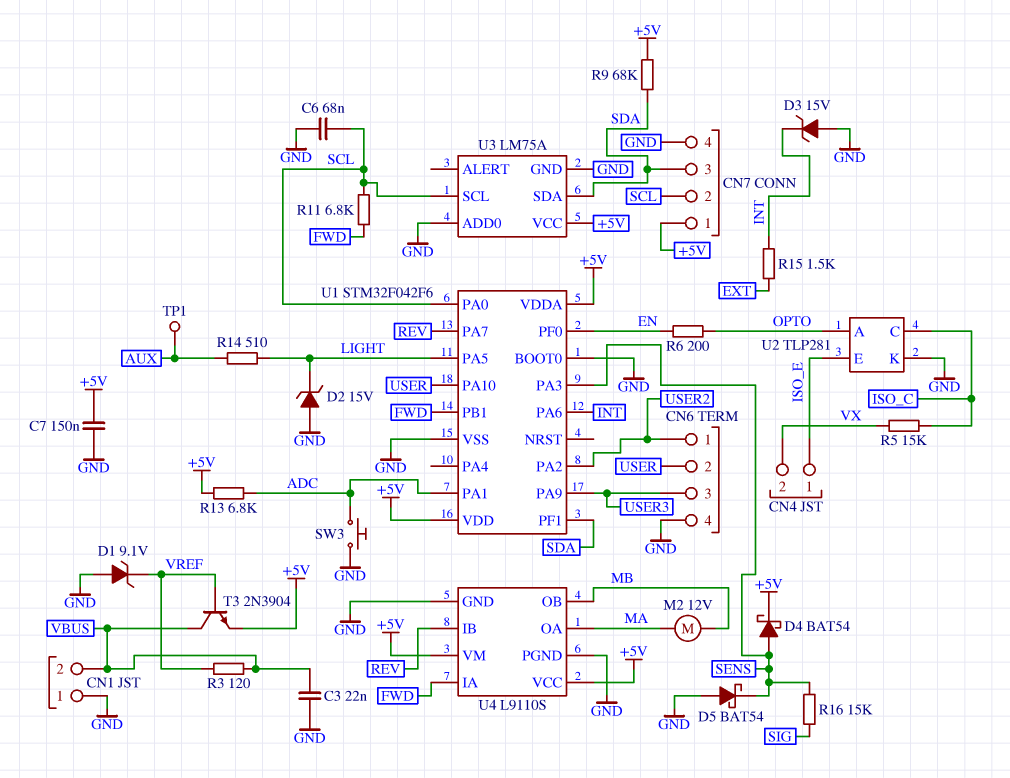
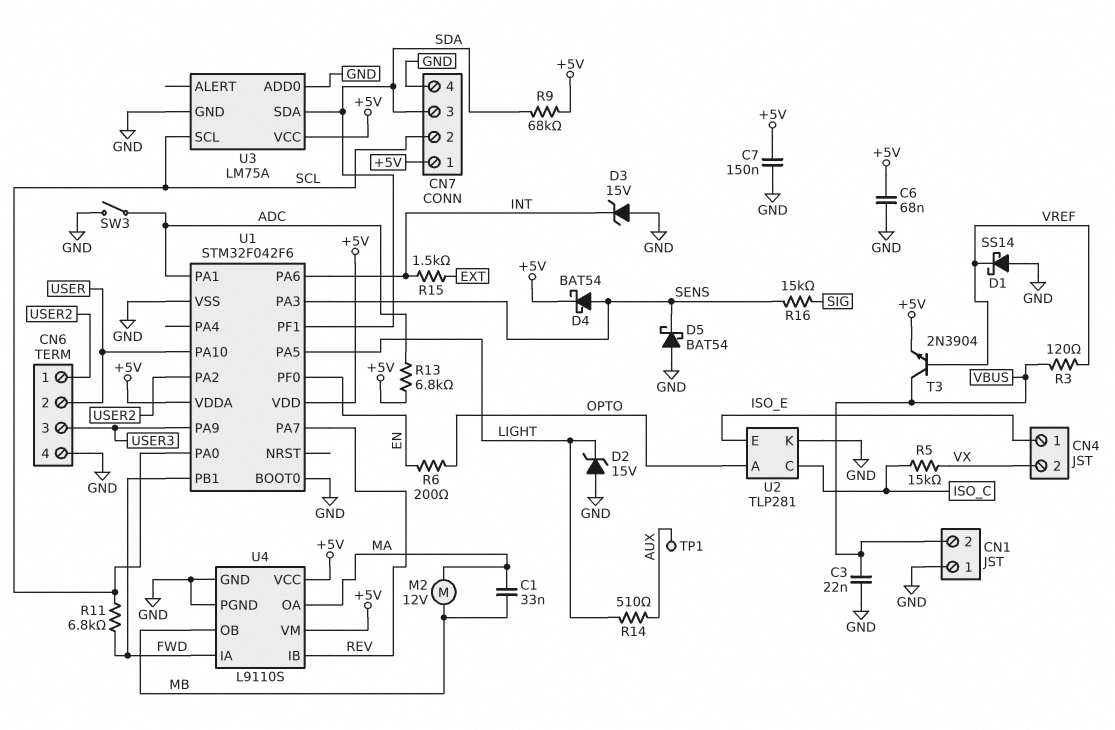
C1: none -> 33nF (MA, MB)
C6: 68nF (GND, SCL) -> 68nF (+5V, GND)
D1: zener 9.1V (A GND, K VREF) -> schottky SS14 (A GND, K VREF)
SW3: button (ADC, GND) -> switch (ADC, GND)

